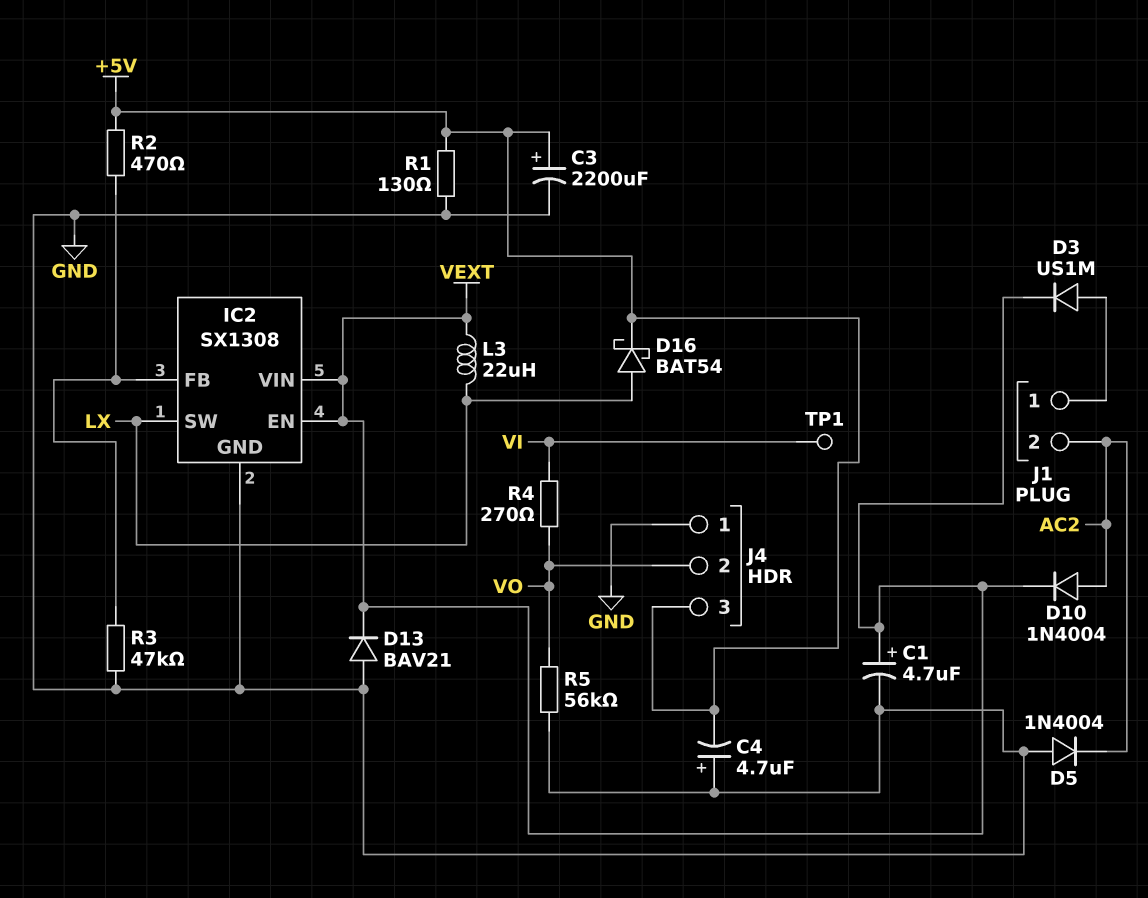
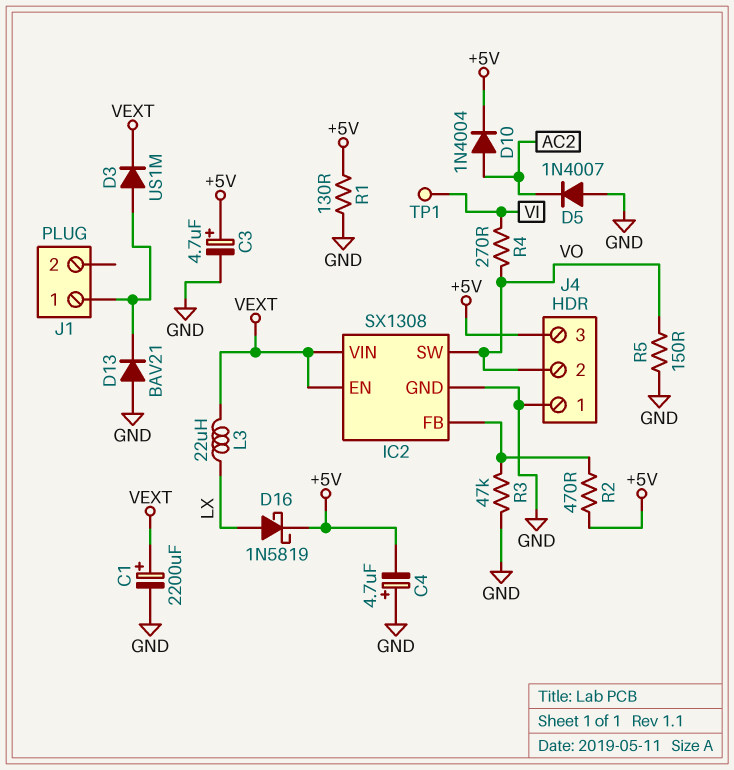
C1: 4.7uF (plus VEXT, minus GND) -> 2200uF (plus VEXT, minus GND)
C3: 2200uF (plus +5V, minus GND) -> 4.7uF (plus +5V, minus GND)
D5: diode 1N4004 (A GND, K AC2) -> diode 1N4007 (A GND, K AC2)
D10: diode 1N4004 (A AC2, K VEXT) -> diode 1N4004 (A AC2, K +5V)
D13: diode BAV21 (A GND, K VEXT) -> diode BAV21 (A GND, K J1/1)
D16: schottky BAT54 (A LX, K +5V) -> schottky 1N5819 (A LX, K +5V)
IC2 pin SW: LX -> VO
J1 pin 2: AC2 -> none
R5: 56k (GND, VO) -> 150 (GND, VO)

